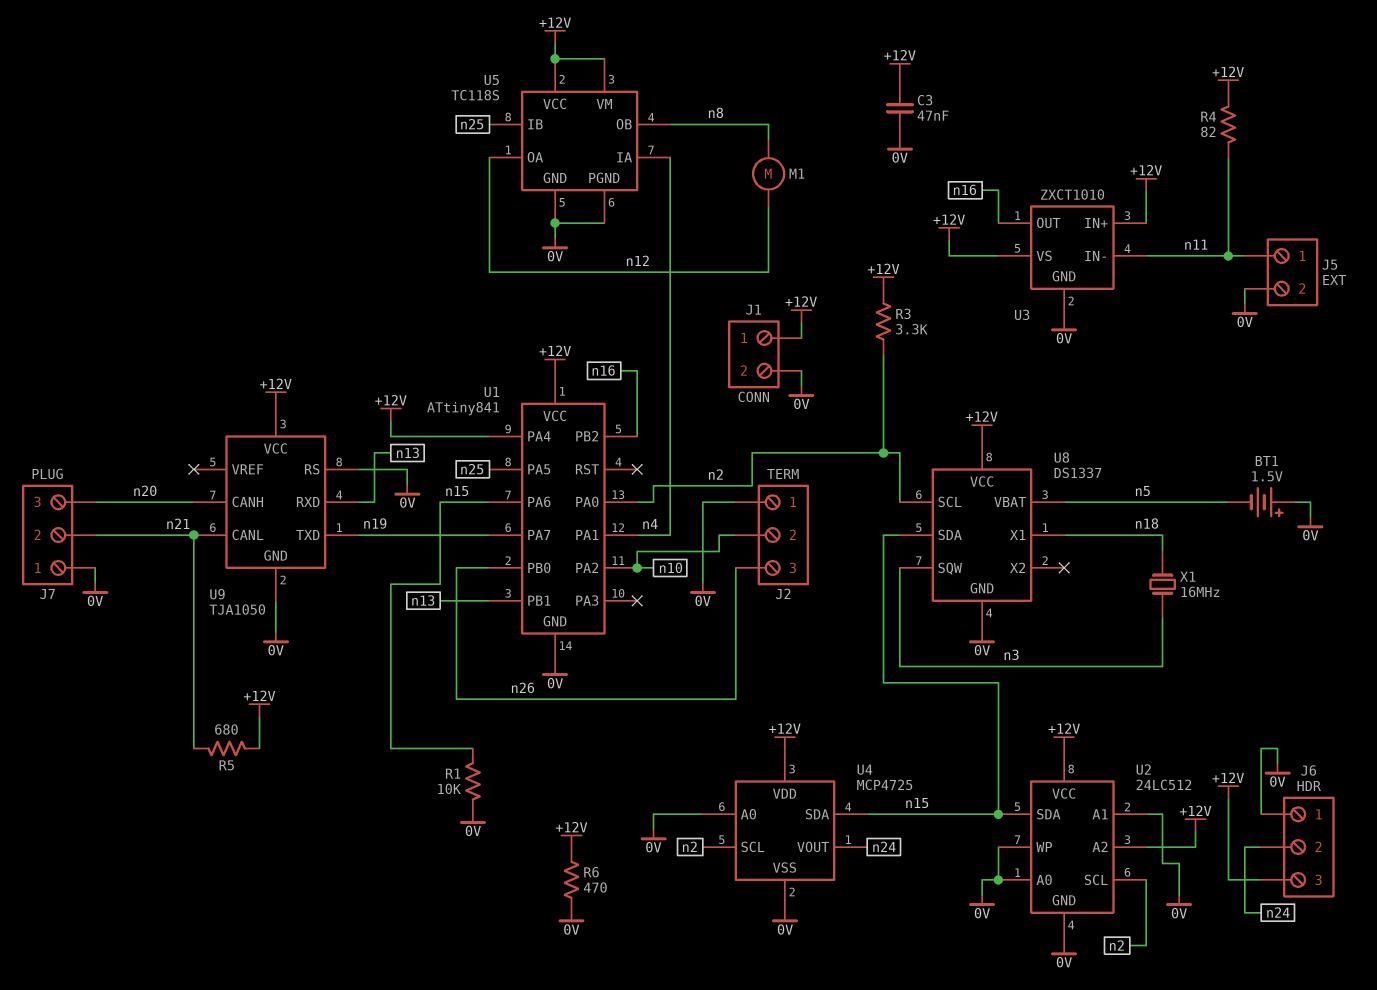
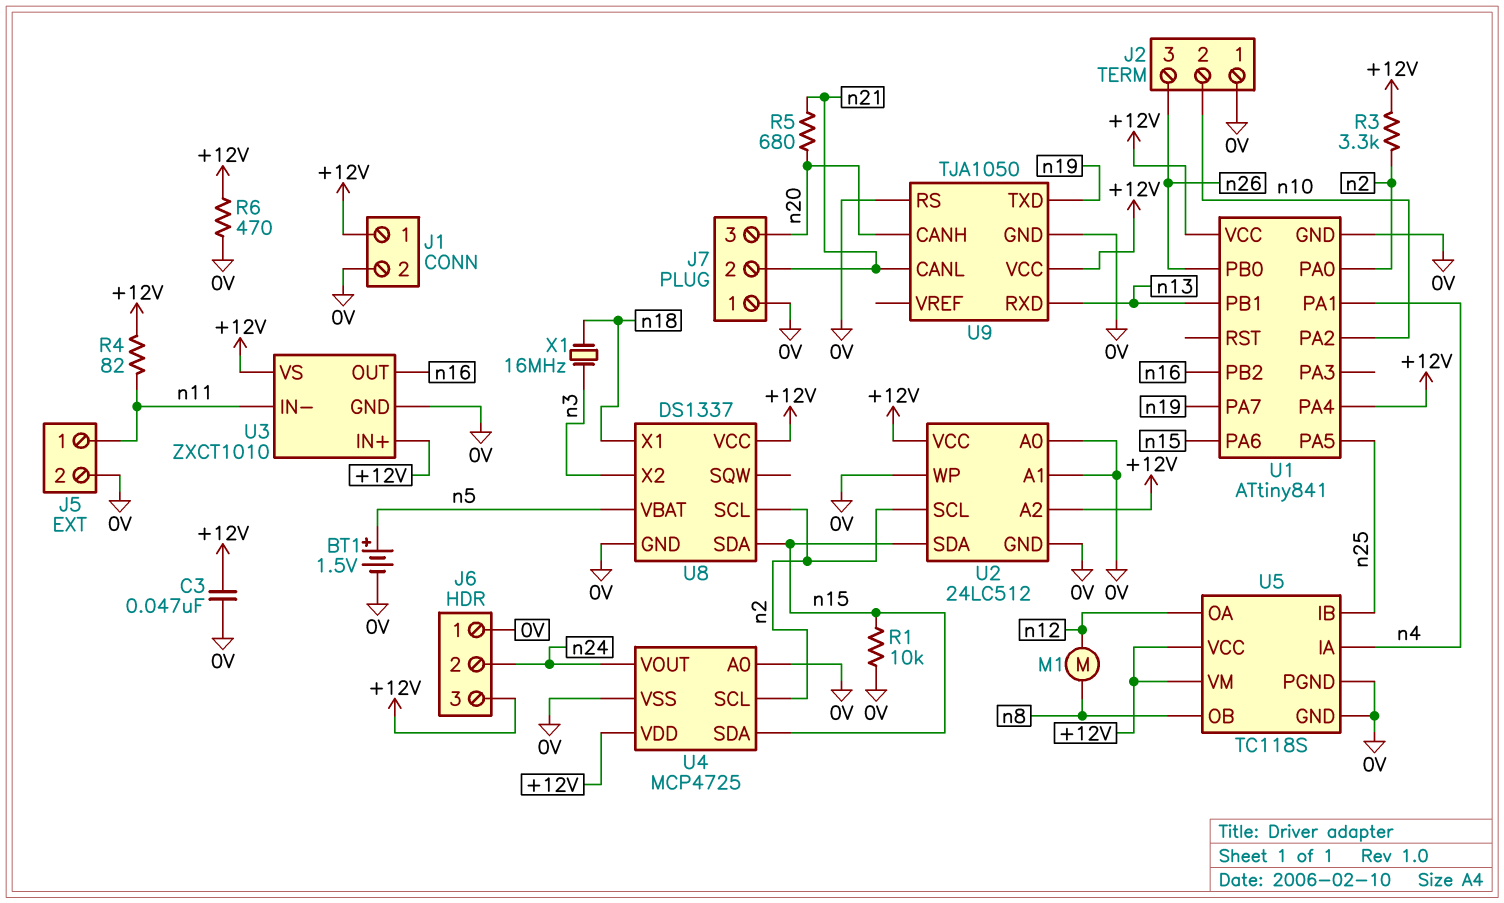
BT1: 1.5V (plus 0V, minus n5) -> 1.5V (plus n5, minus 0V)
R5: 680 (+12V, n21) -> 680 (n20, n21)
U8 pin SQW: n3 -> none
U8 pin X2: none -> n3

